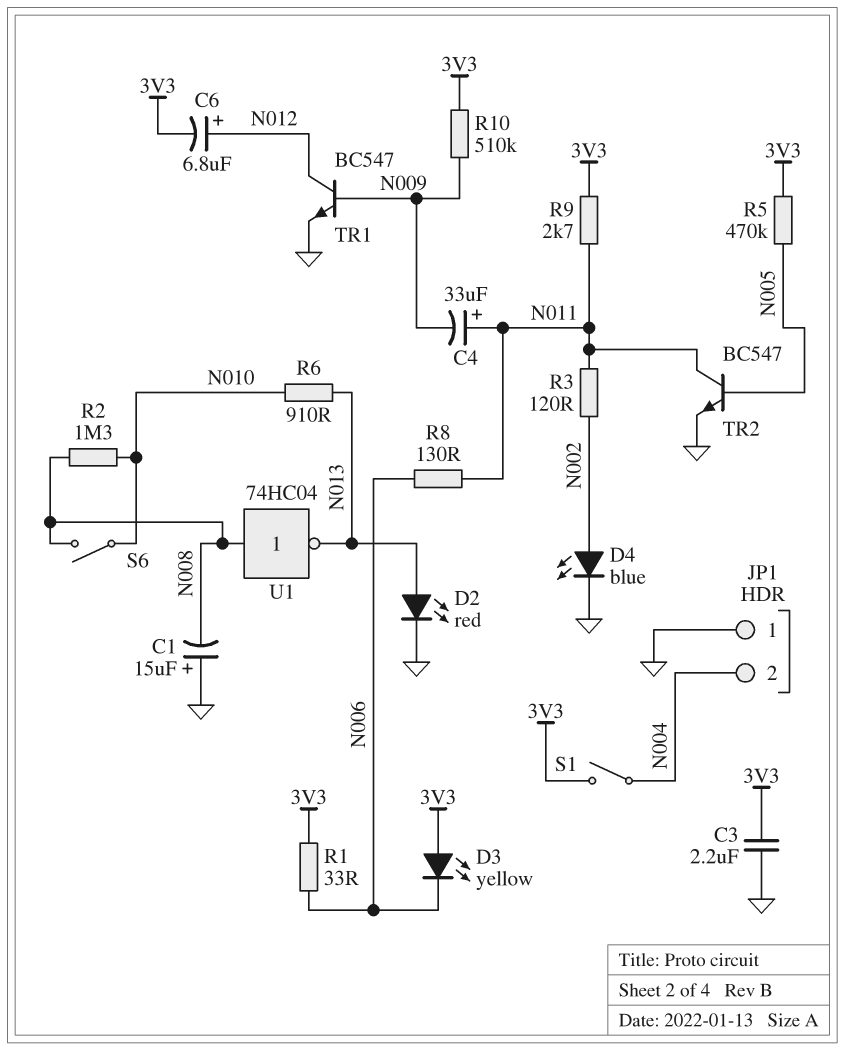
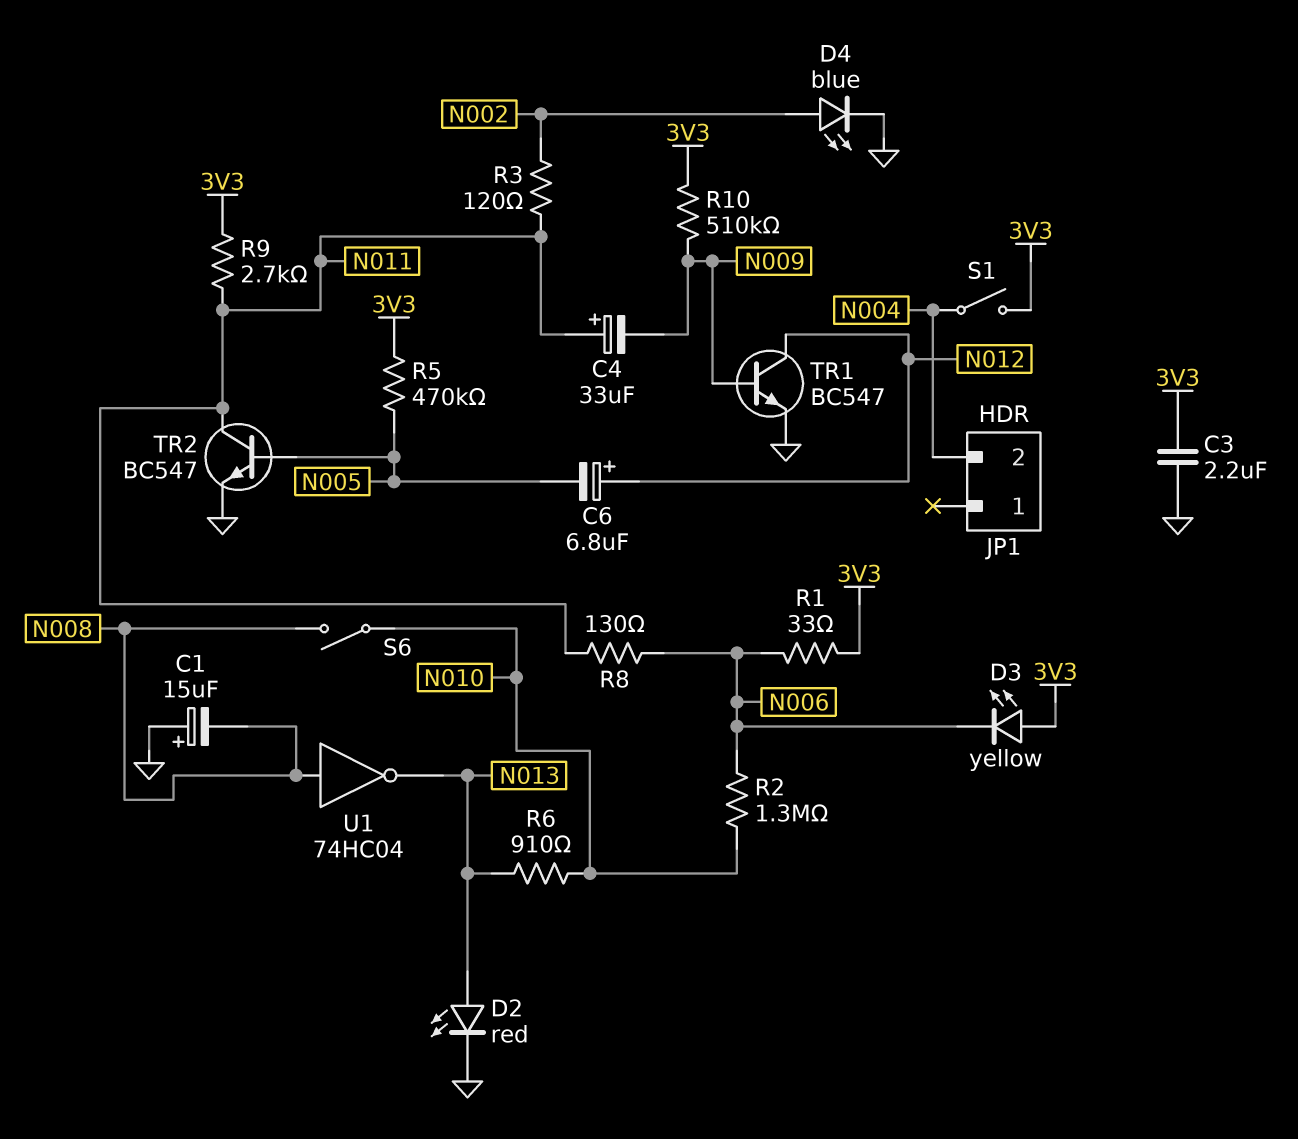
C6: 6.8uF (plus N012, minus 3V3) -> 6.8uF (plus N012, minus N005)
JP1 pin 1: GND -> none
R2: 1.3M (N008, N010) -> 1.3M (N006, N010)

